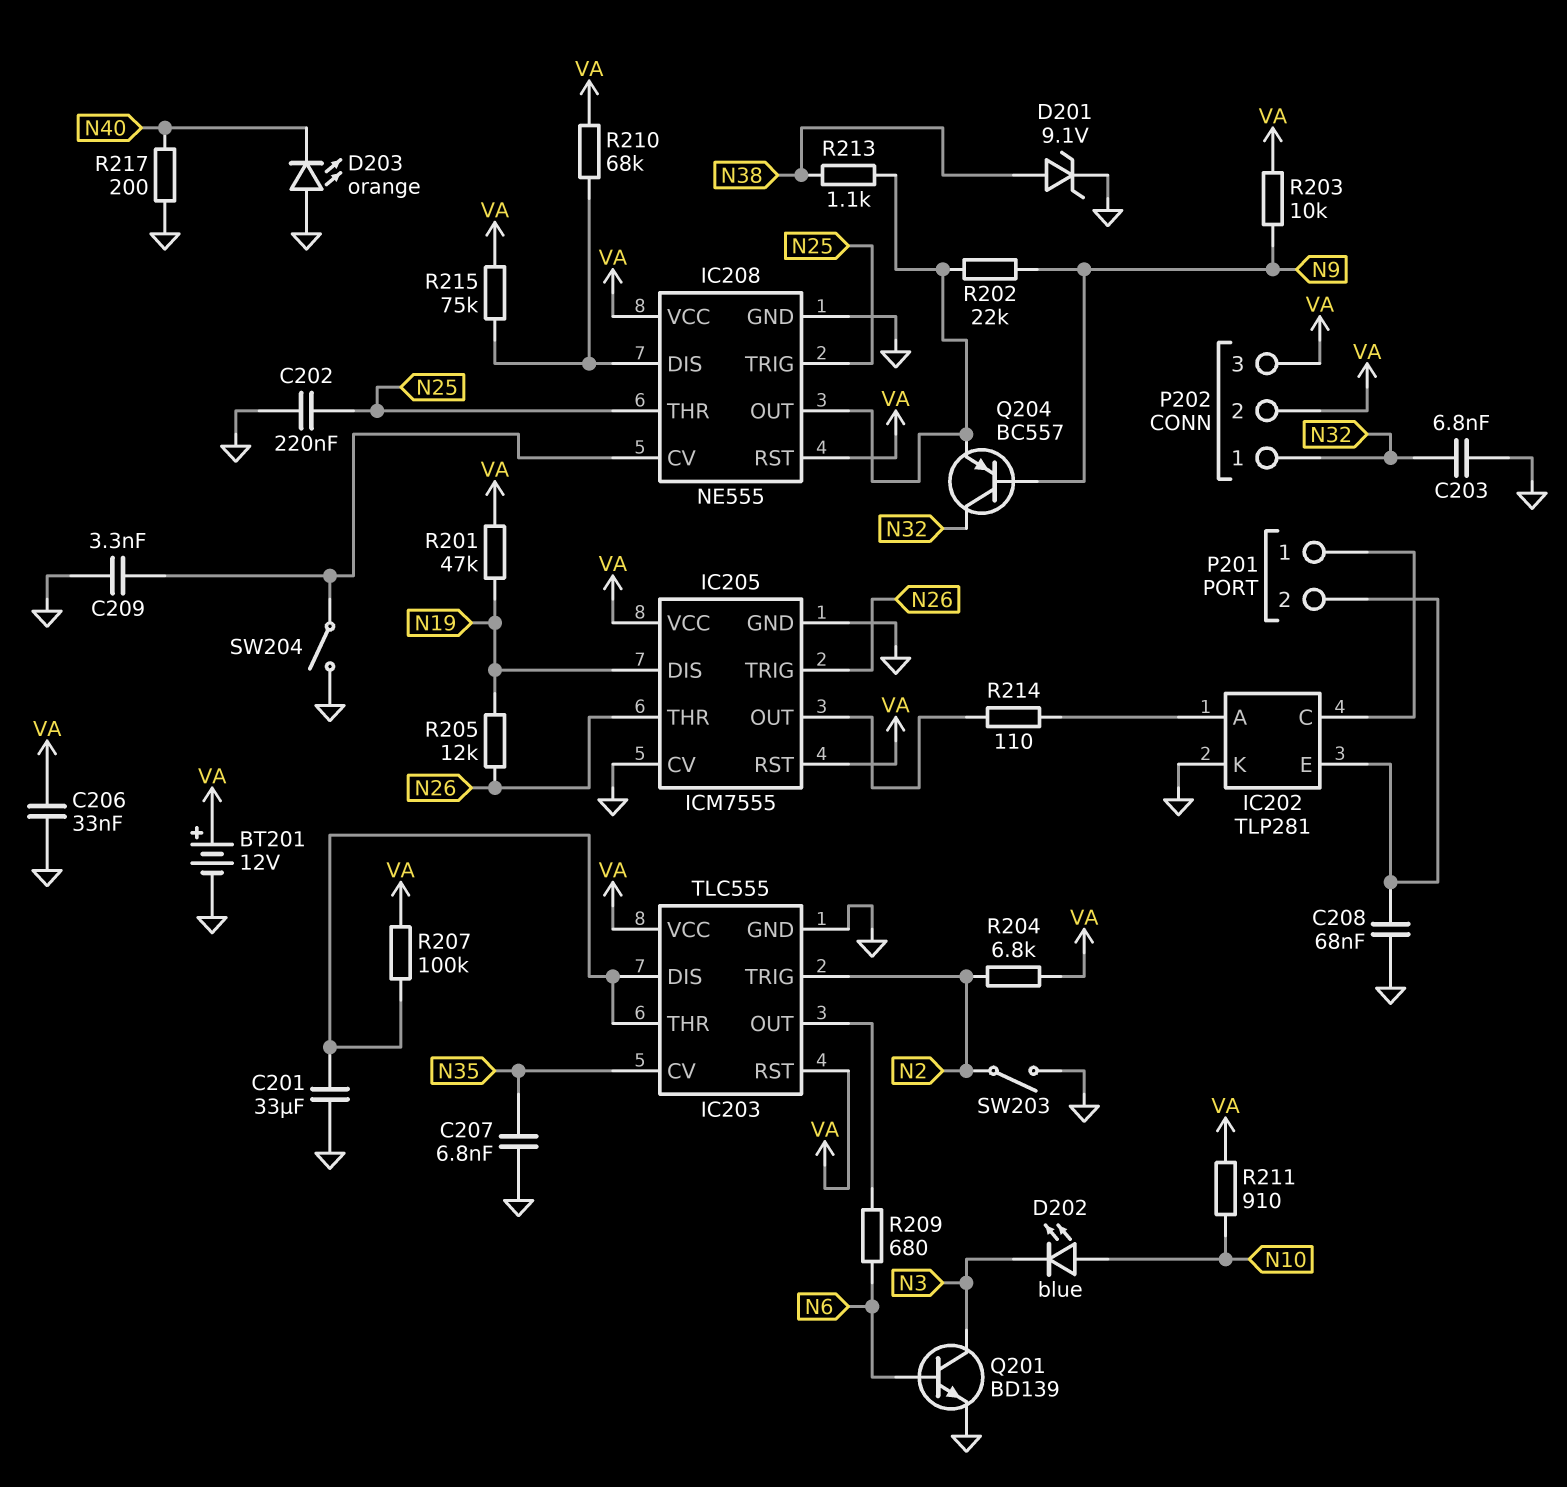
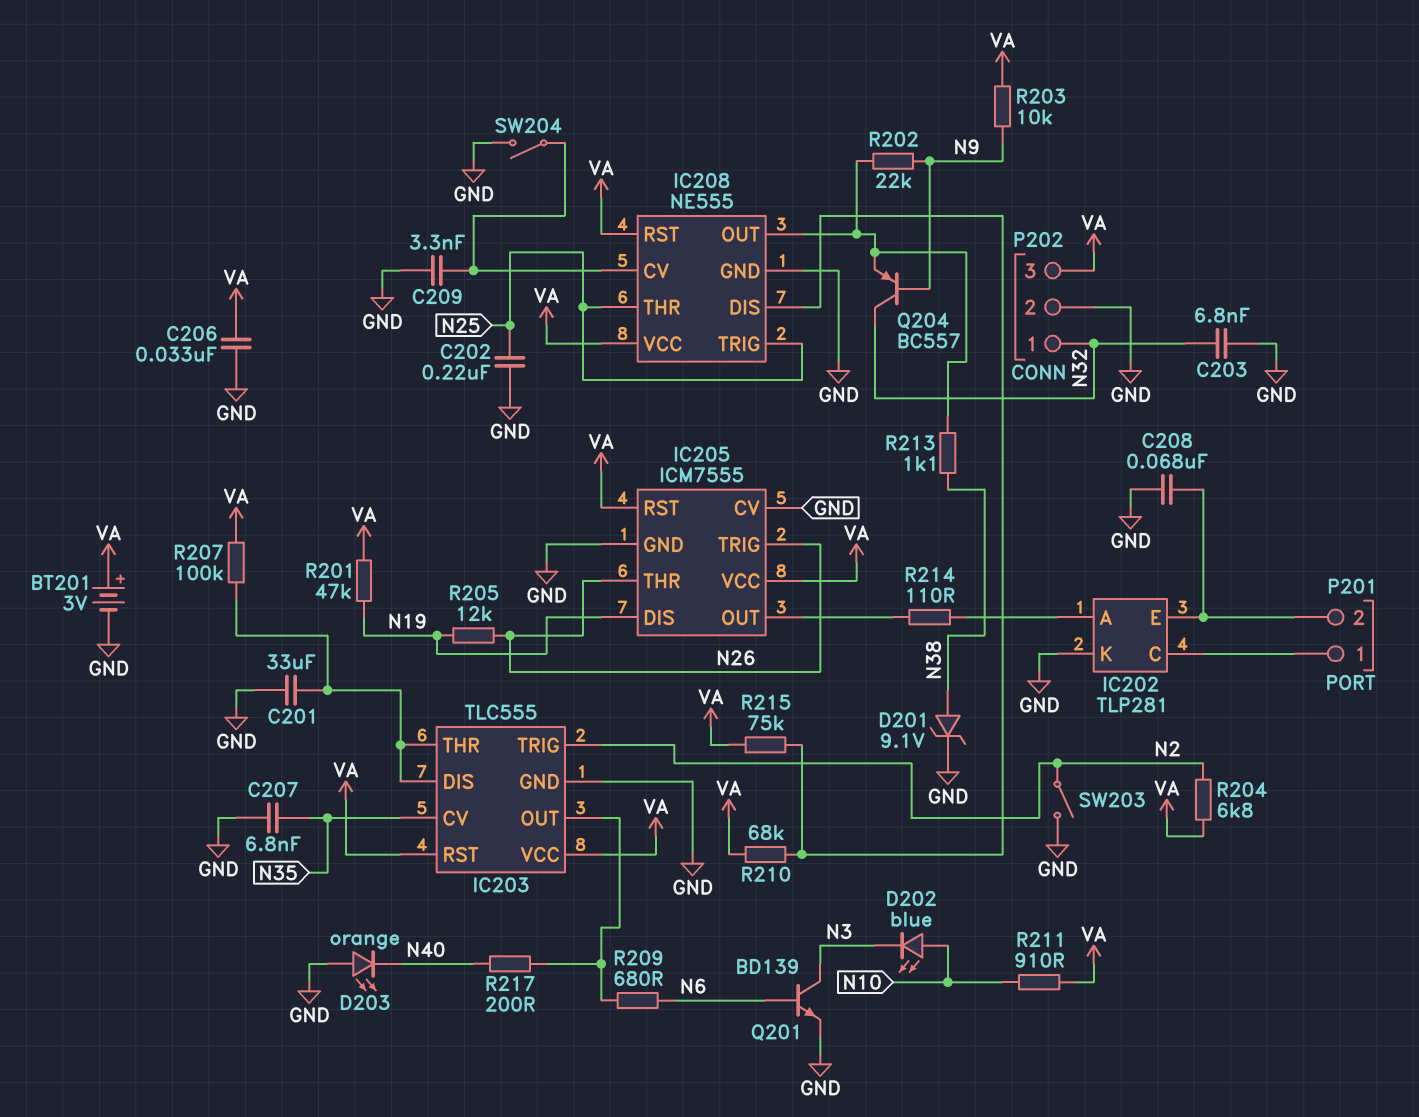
BT201: 12V (plus VA, minus GND) -> 3V (plus VA, minus GND)
P202 pin 2: VA -> GND
R217: 200 (GND, N40) -> 200 (IC203/OUT, N40)

